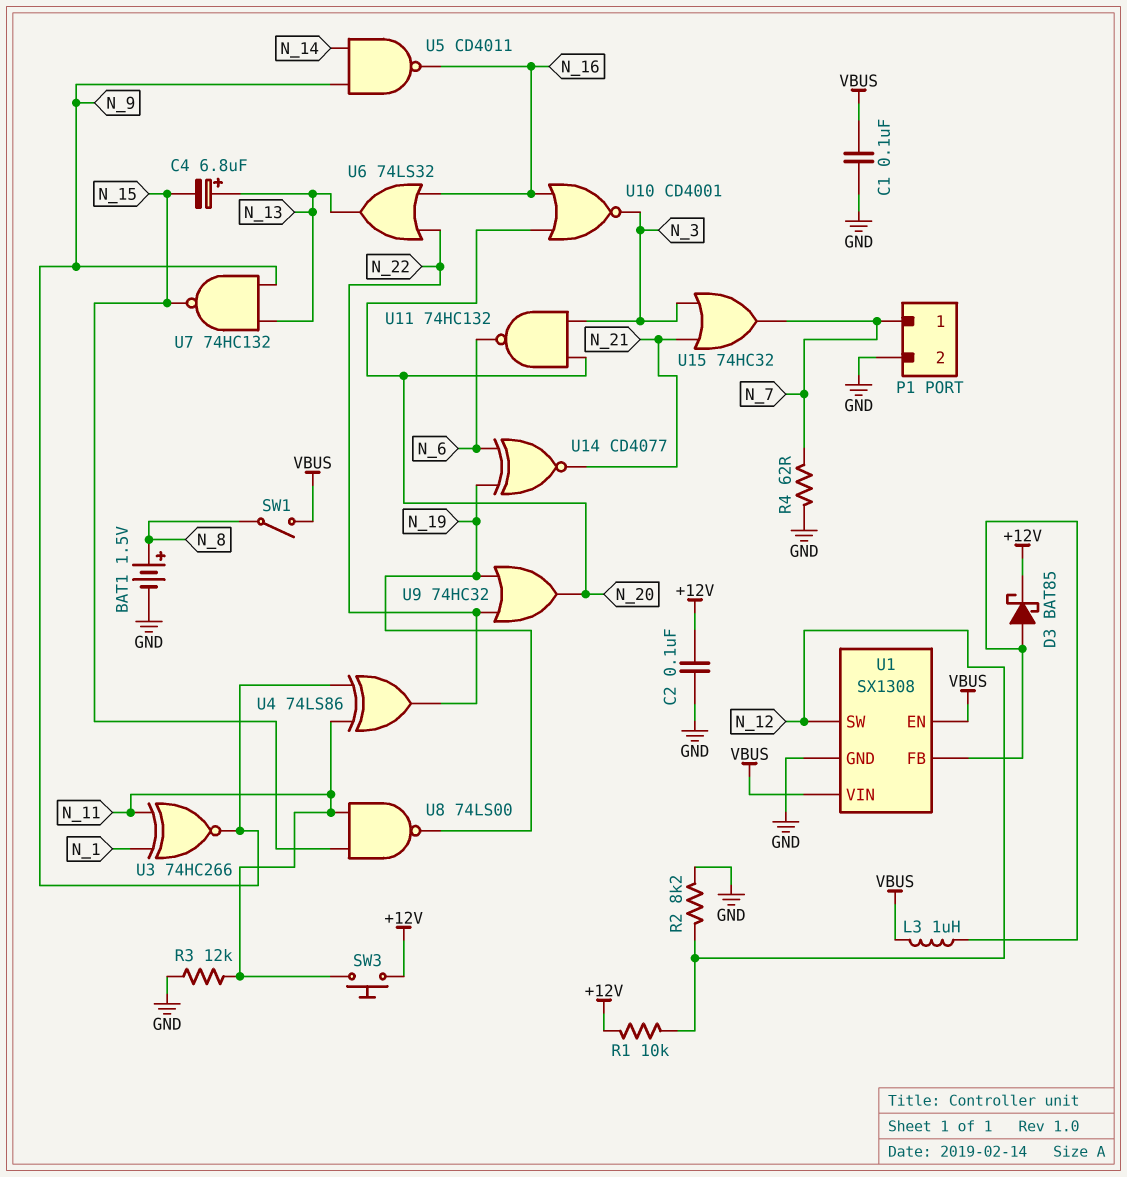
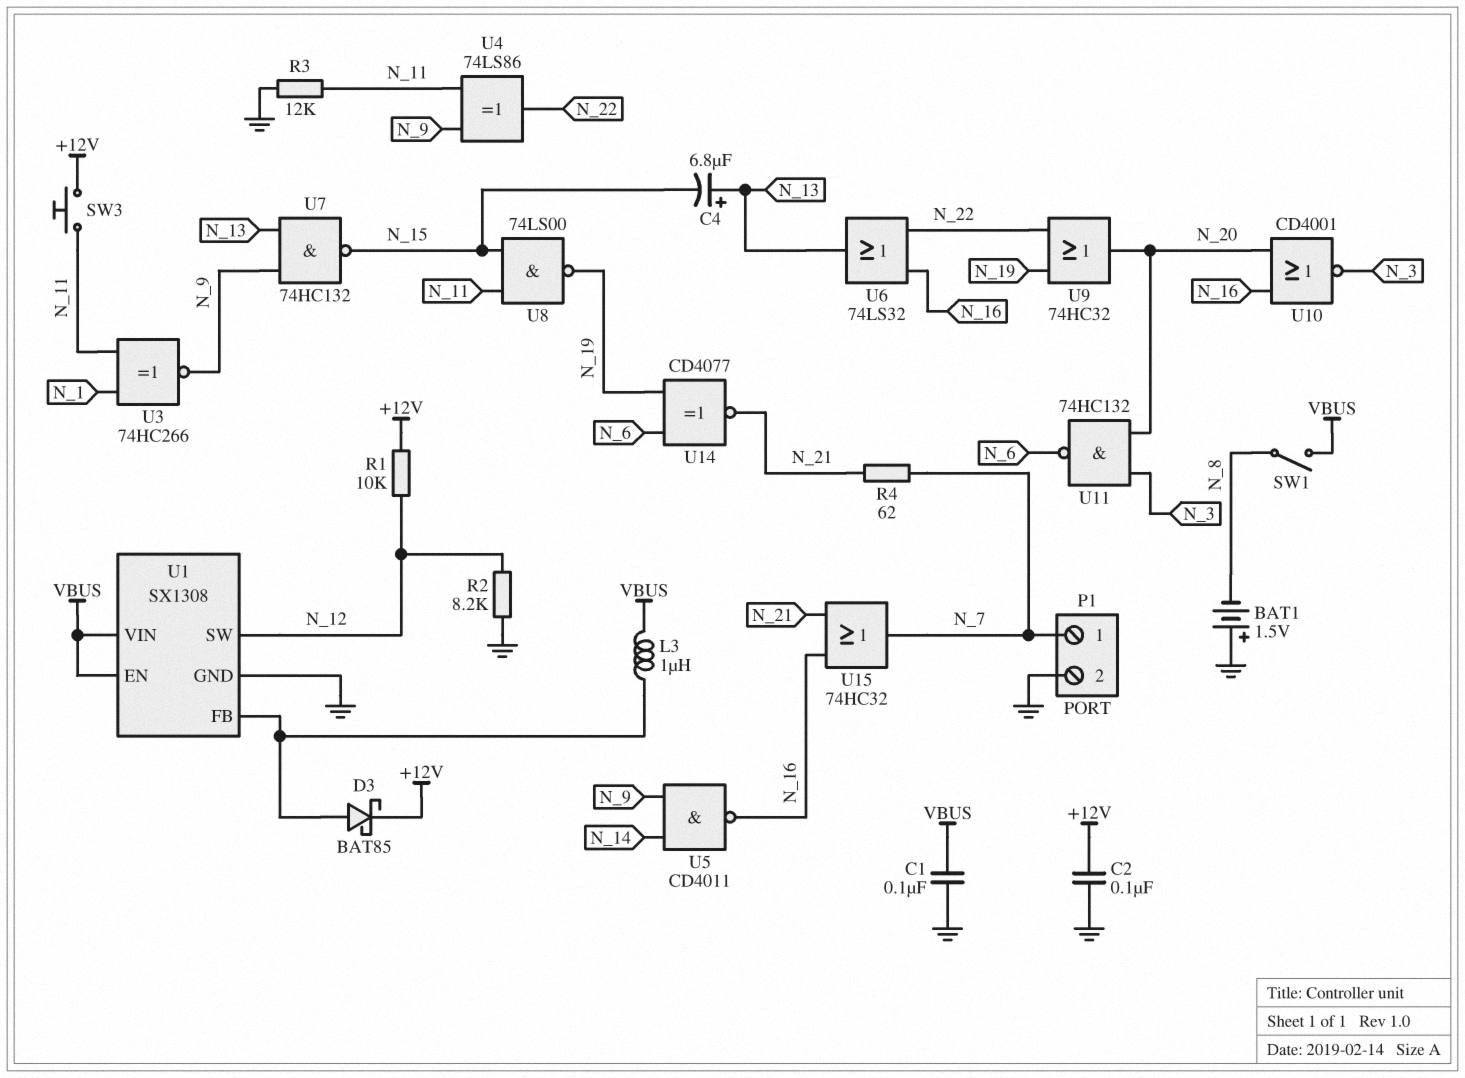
BAT1: 1.5V (plus N_8, minus GND) -> 1.5V (plus GND, minus N_8)
R4: 62 (GND, N_7) -> 62 (N_7, N_21)
U15: OR 74HC32 (in N_3, in N_21, out N_7) -> OR 74HC32 (in N_16, in N_21, out N_7)

